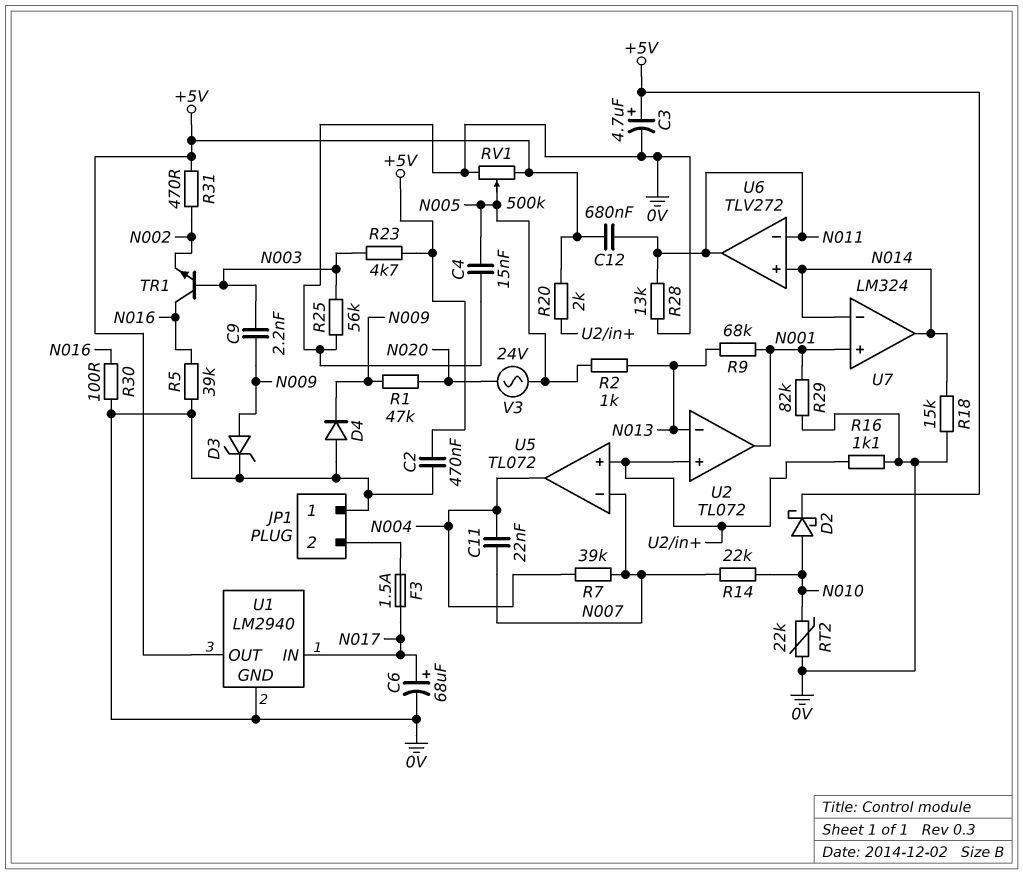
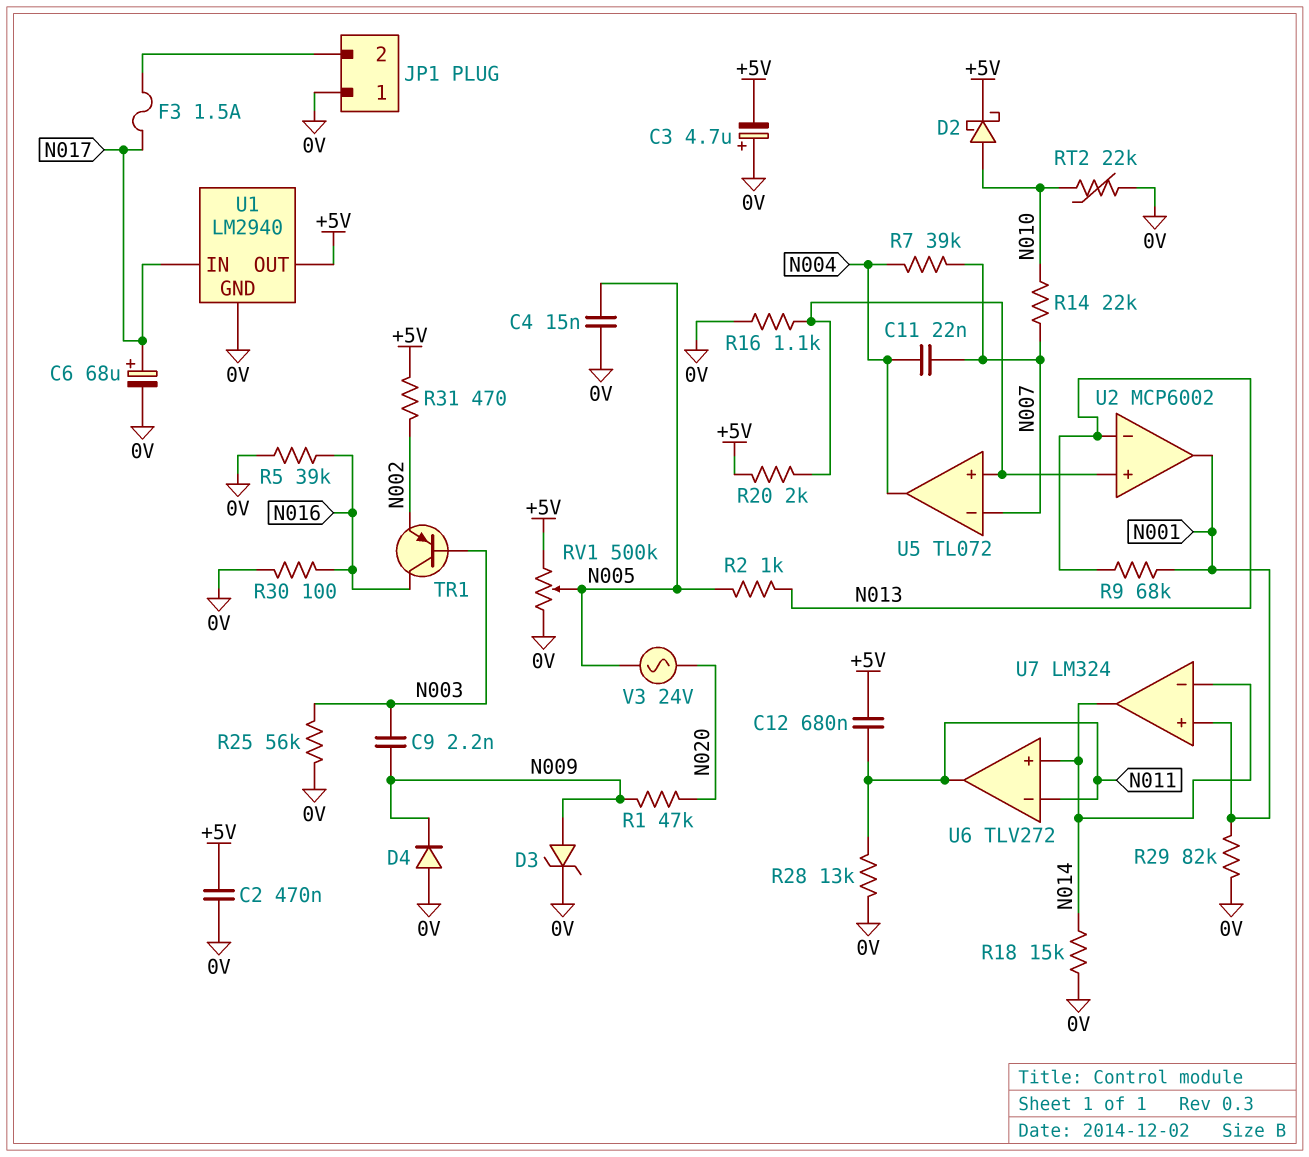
C3: 4.7uF (plus +5V, minus 0V) -> 4.7uF (plus 0V, minus +5V)
R23: 4.7k (+5V, N003) -> none
TR1: NPN (B N003, C N016, E N002) -> PNP (B N003, C N016, E N002)
U2: TL072 -> MCP6002

